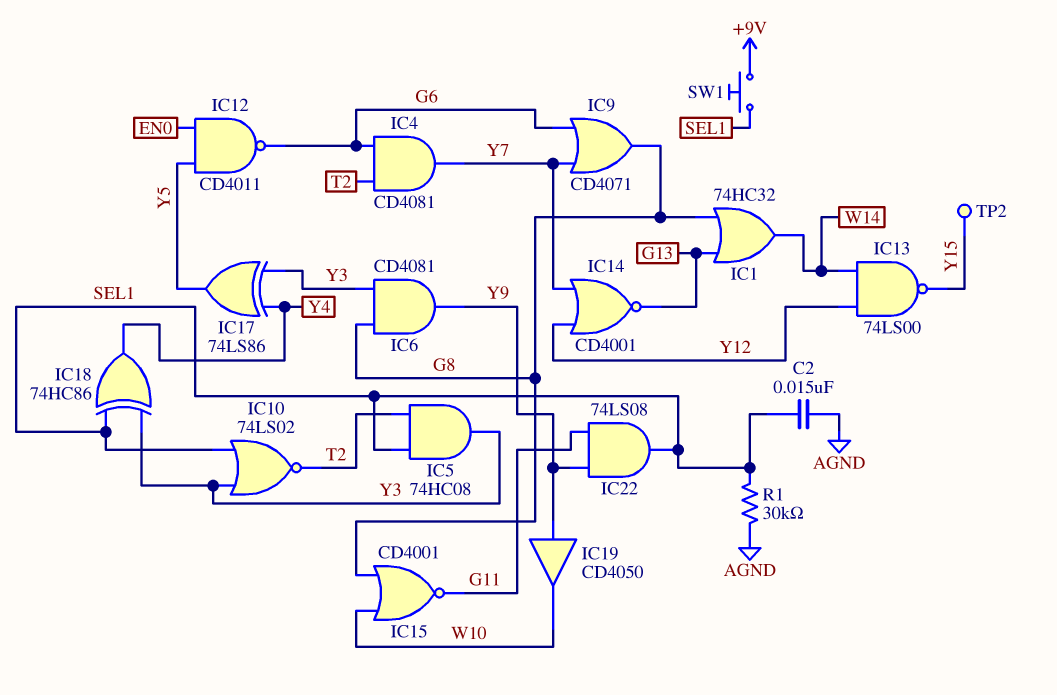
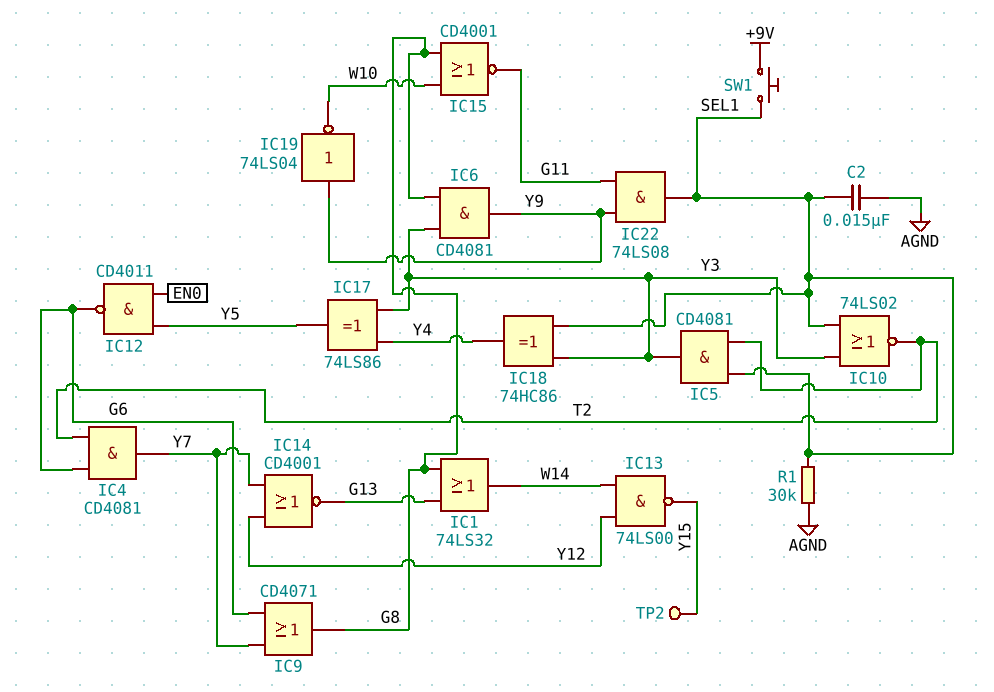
IC1: OR 74HC32 (in G8, in G13, out W14) -> OR 74LS32 (in G8, in G13, out W14)
IC5: AND 74HC08 (in SEL1, in T2, out Y3) -> AND CD4081 (in SEL1, in T2, out Y3)
IC19: buffer CD4050 (in Y9, out W10) -> NOT 74LS04 (in Y9, out W10)

